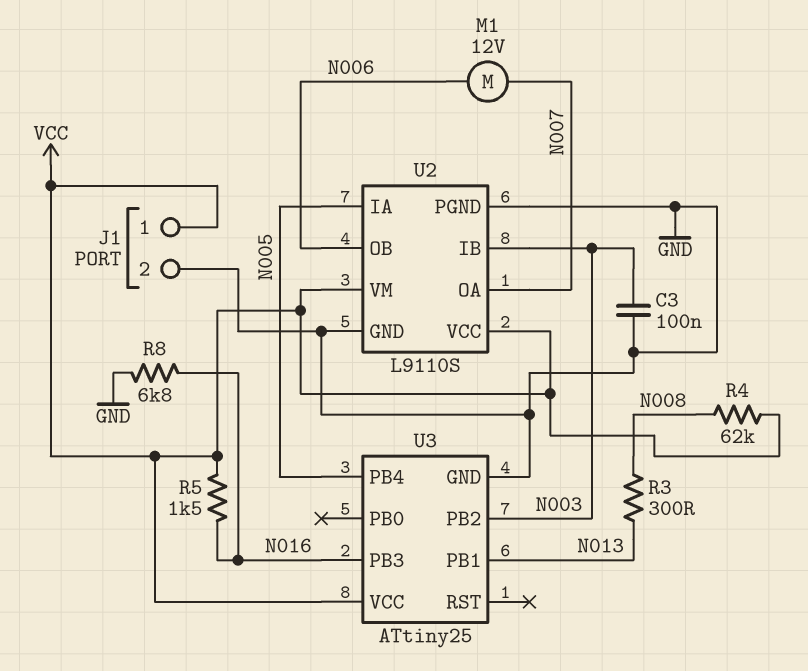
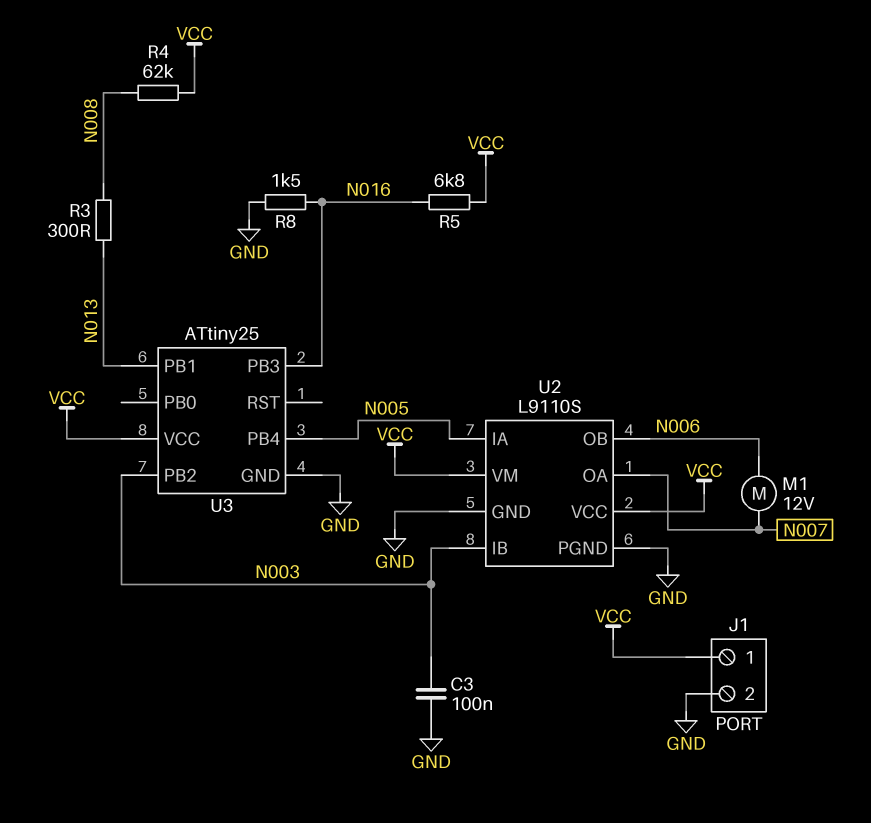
R5: 1.5k (N016, VCC) -> 6.8k (N016, VCC)
R8: 6.8k (GND, N016) -> 1.5k (GND, N016)

